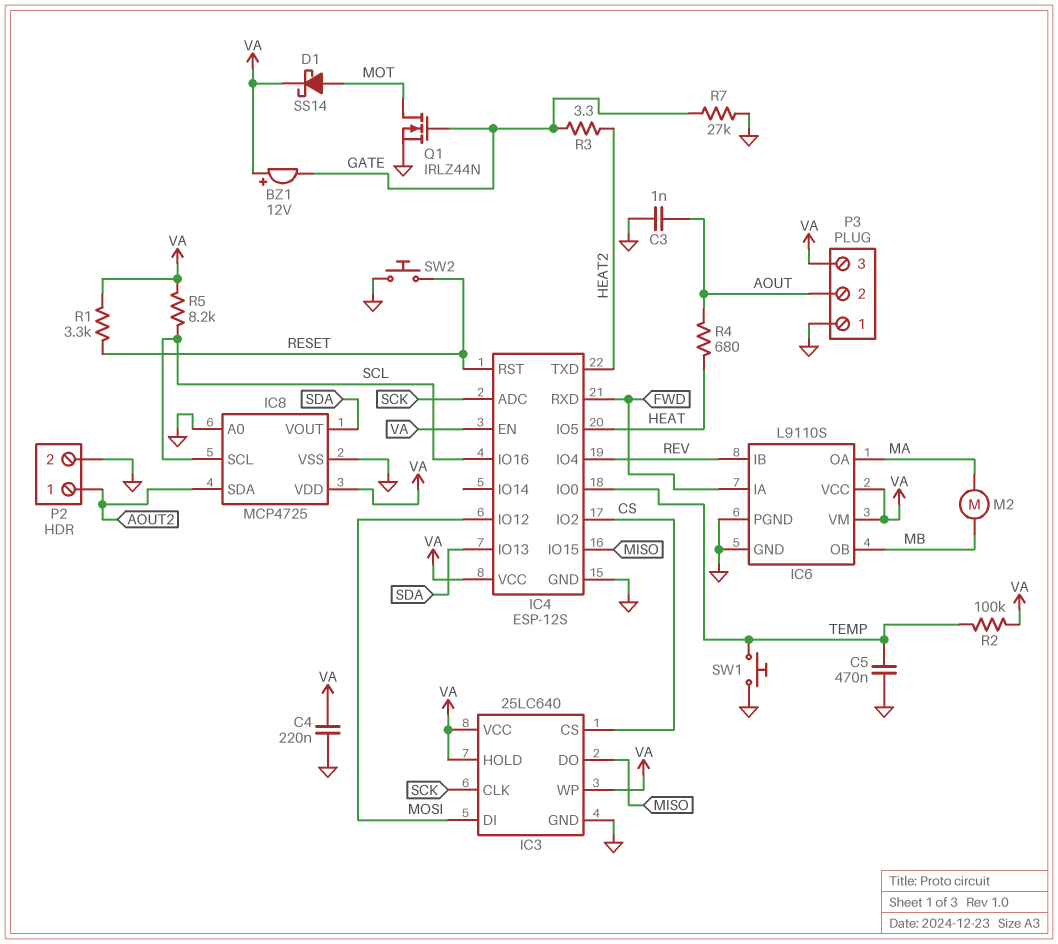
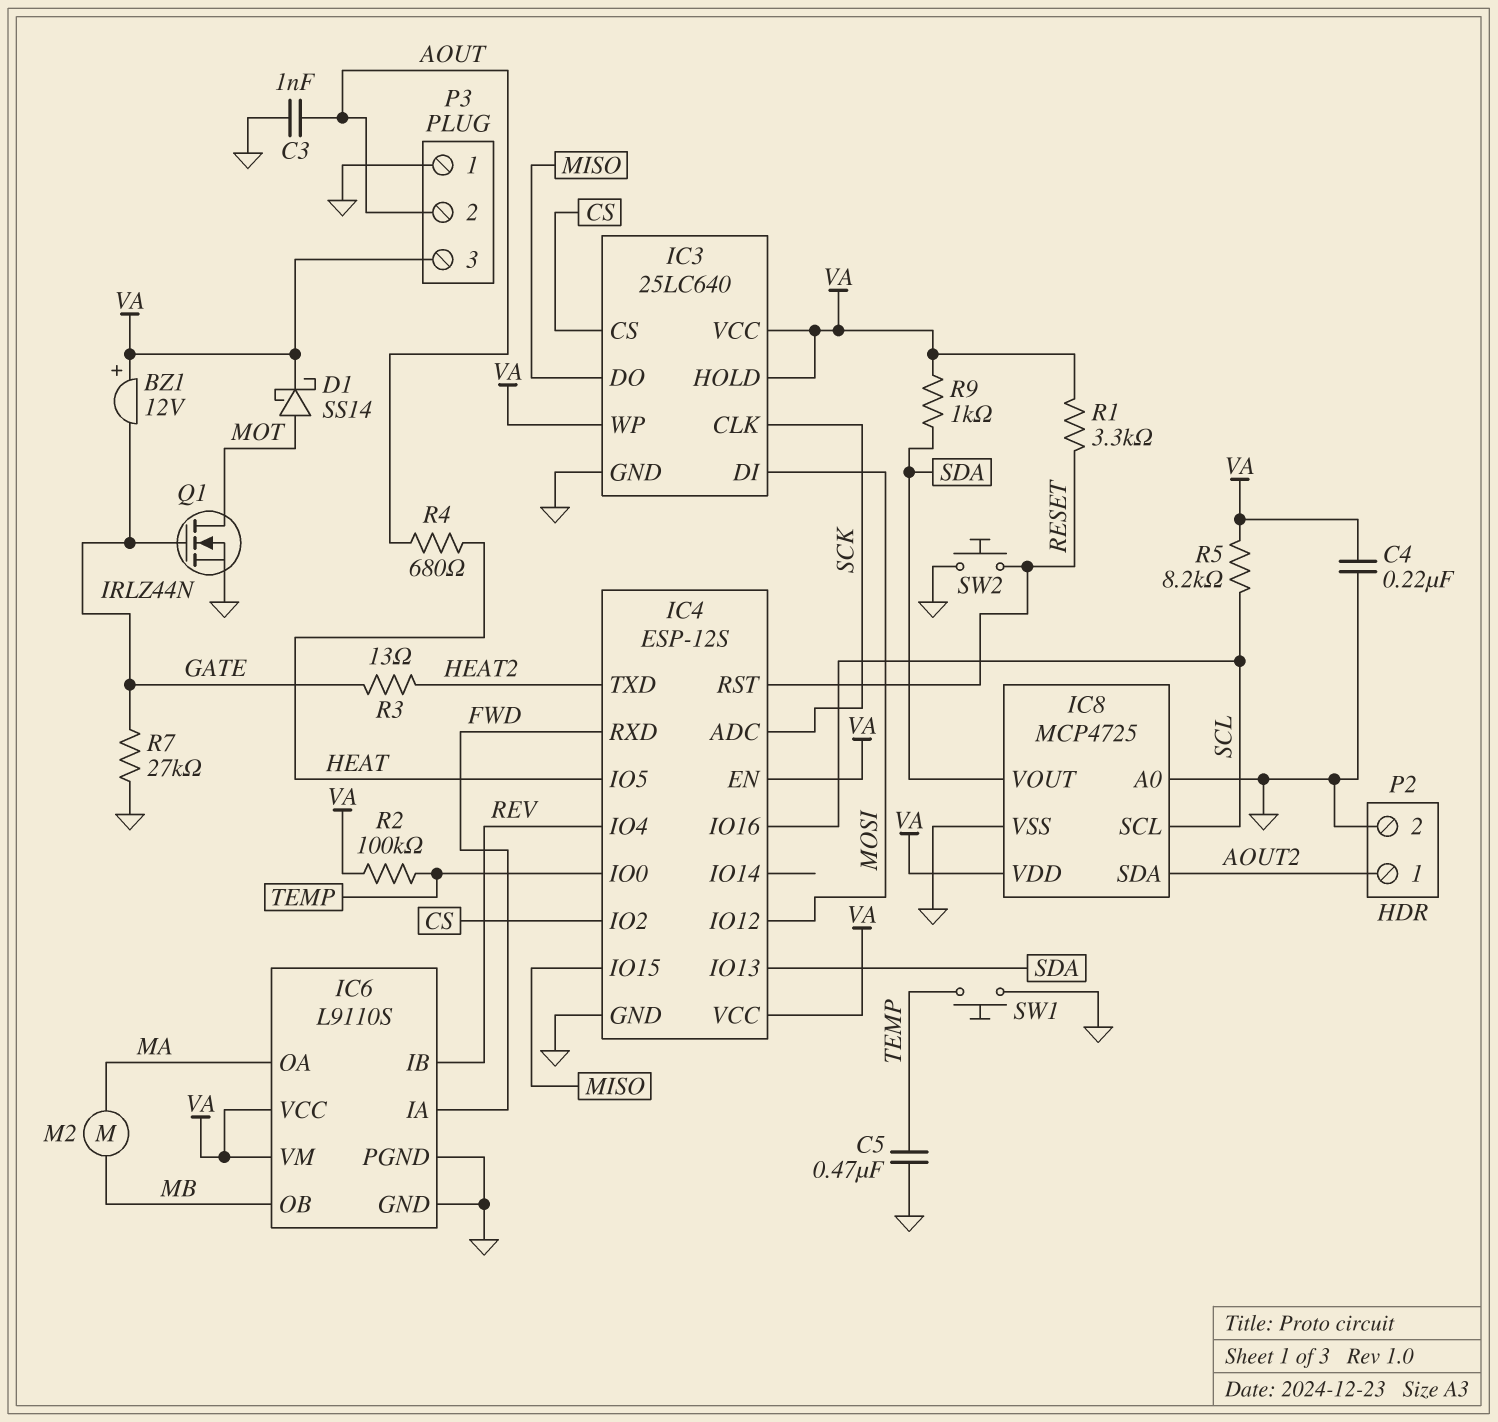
R3: 3.3 (GATE, HEAT2) -> 13 (GATE, HEAT2)
R9: none -> 1k (SDA, VA)

